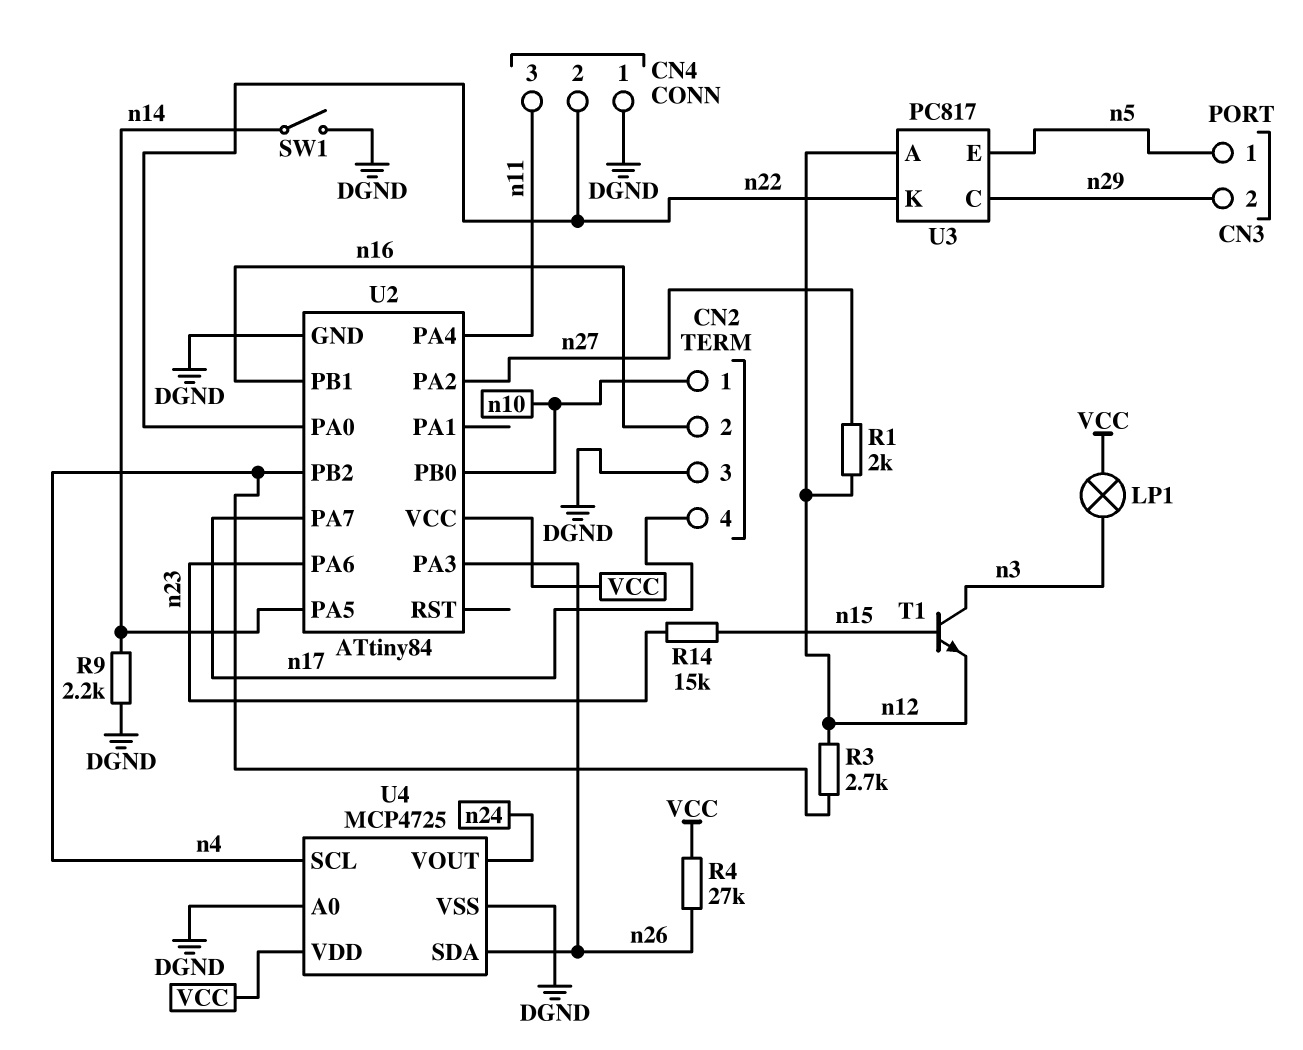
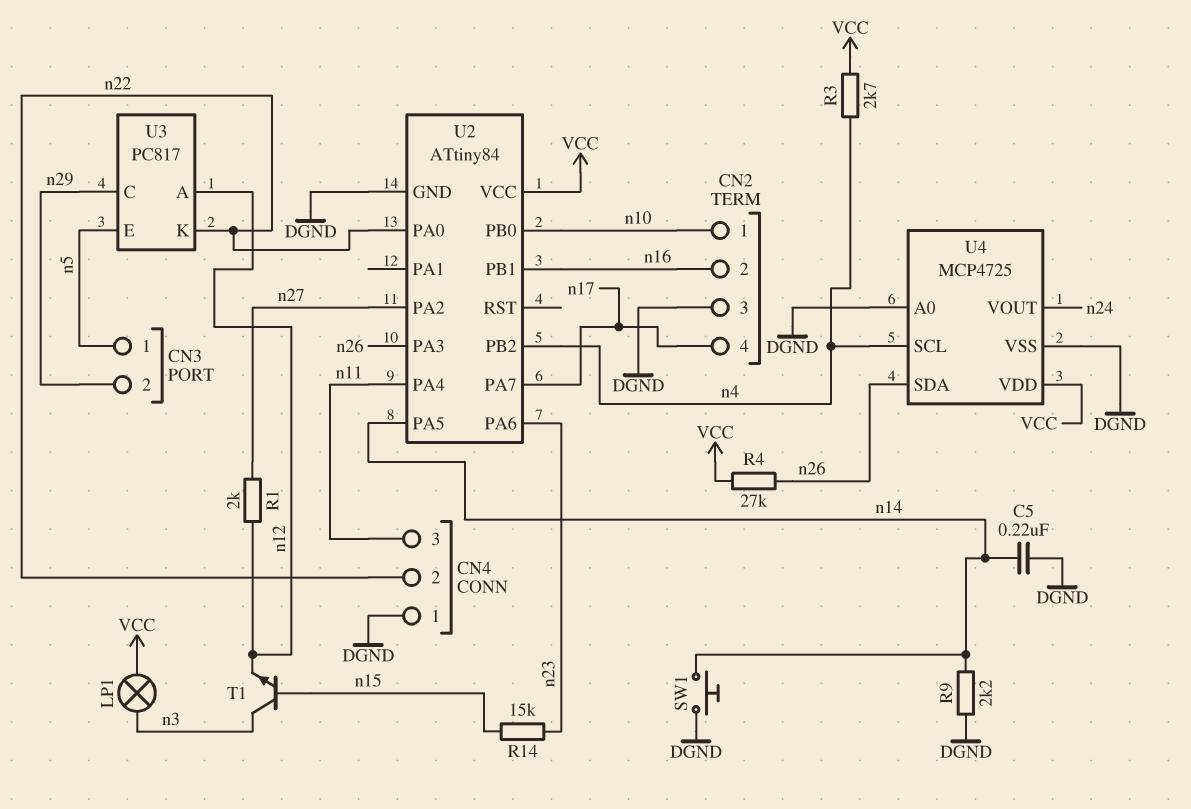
C5: none -> 220nF (DGND, n14)
R3: 2.7k (n4, n12) -> 2.7k (VCC, n4)
SW1: switch (DGND, n14) -> button (DGND, n14)

